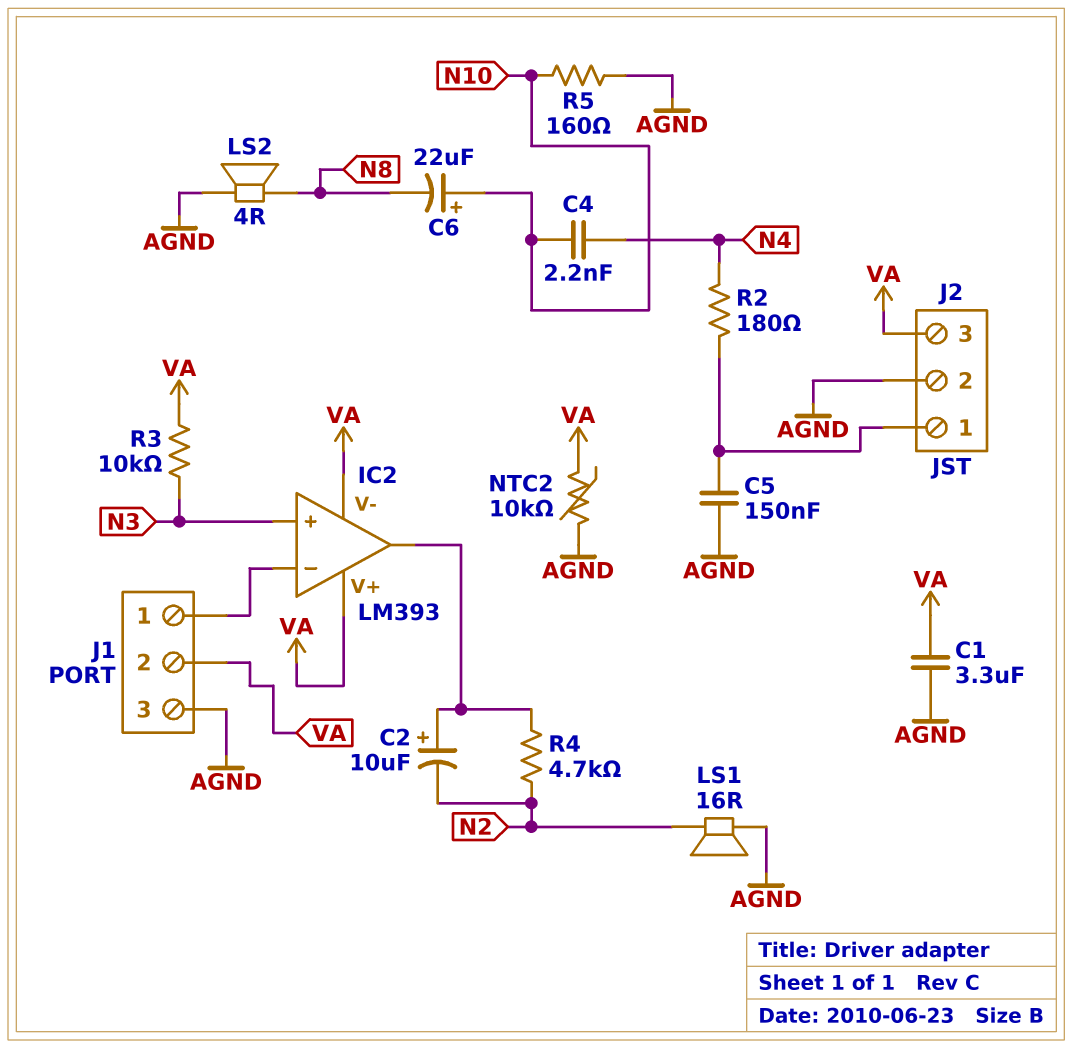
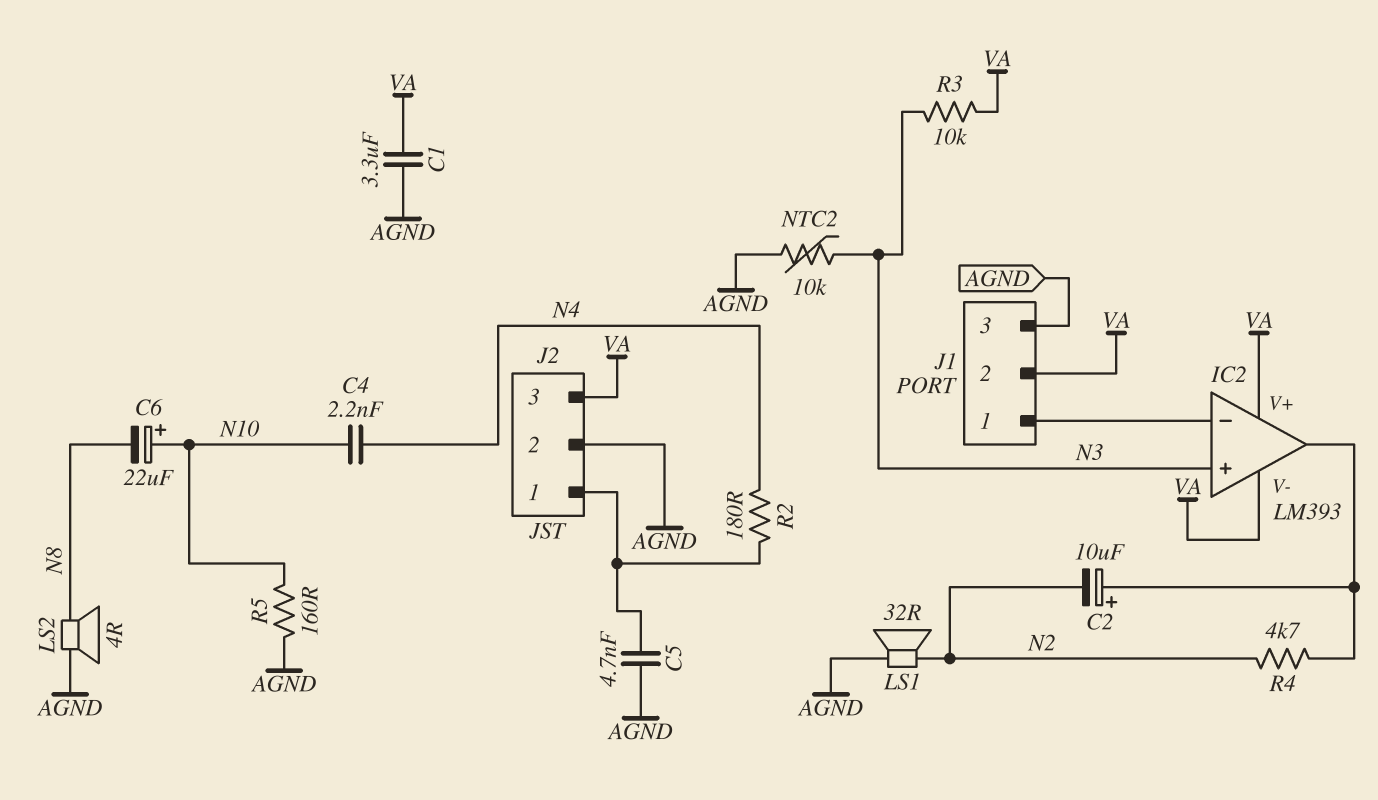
C5: 150nF (AGND, J2/1) -> 4.7nF (AGND, J2/1)
LS1: speaker 16R (AGND, N2) -> speaker 32R (AGND, N2)
NTC2: 10k (AGND, VA) -> 10k (AGND, N3)

